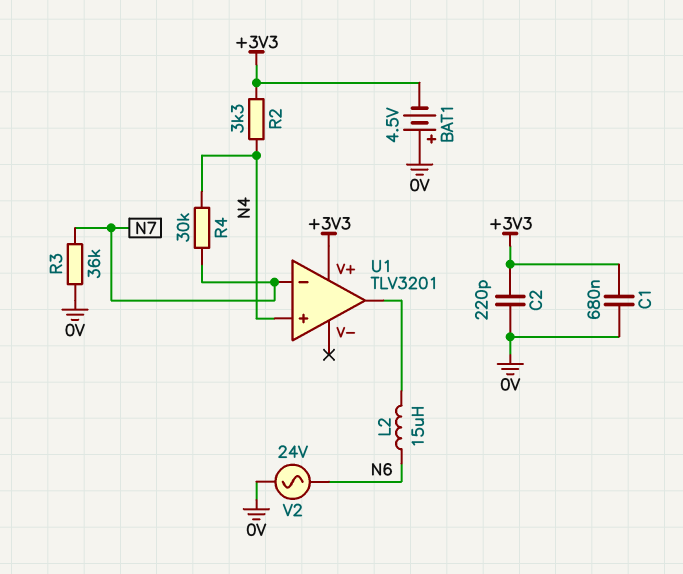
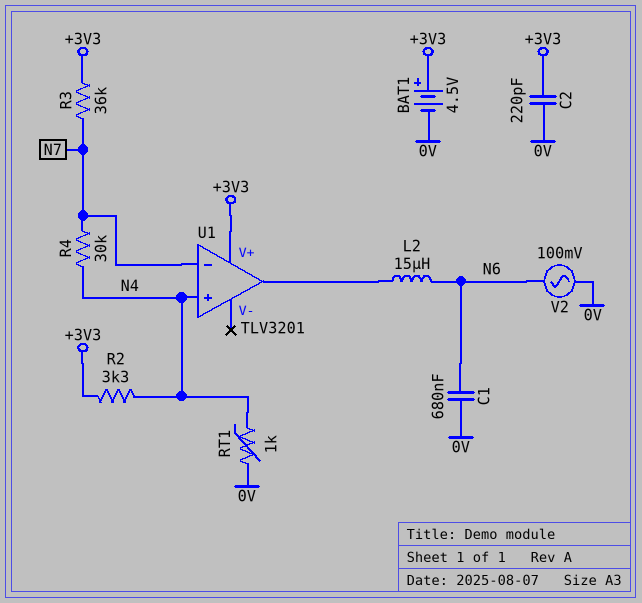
BAT1: 4.5V (plus 0V, minus +3V3) -> 4.5V (plus +3V3, minus 0V)
C1: 680nF (+3V3, 0V) -> 680nF (0V, N6)
R3: 36k (0V, N7) -> 36k (+3V3, N7)
RT1: none -> 1k (0V, N4)
V2: AC 24V (0V, N6) -> AC 100mV (0V, N6)

